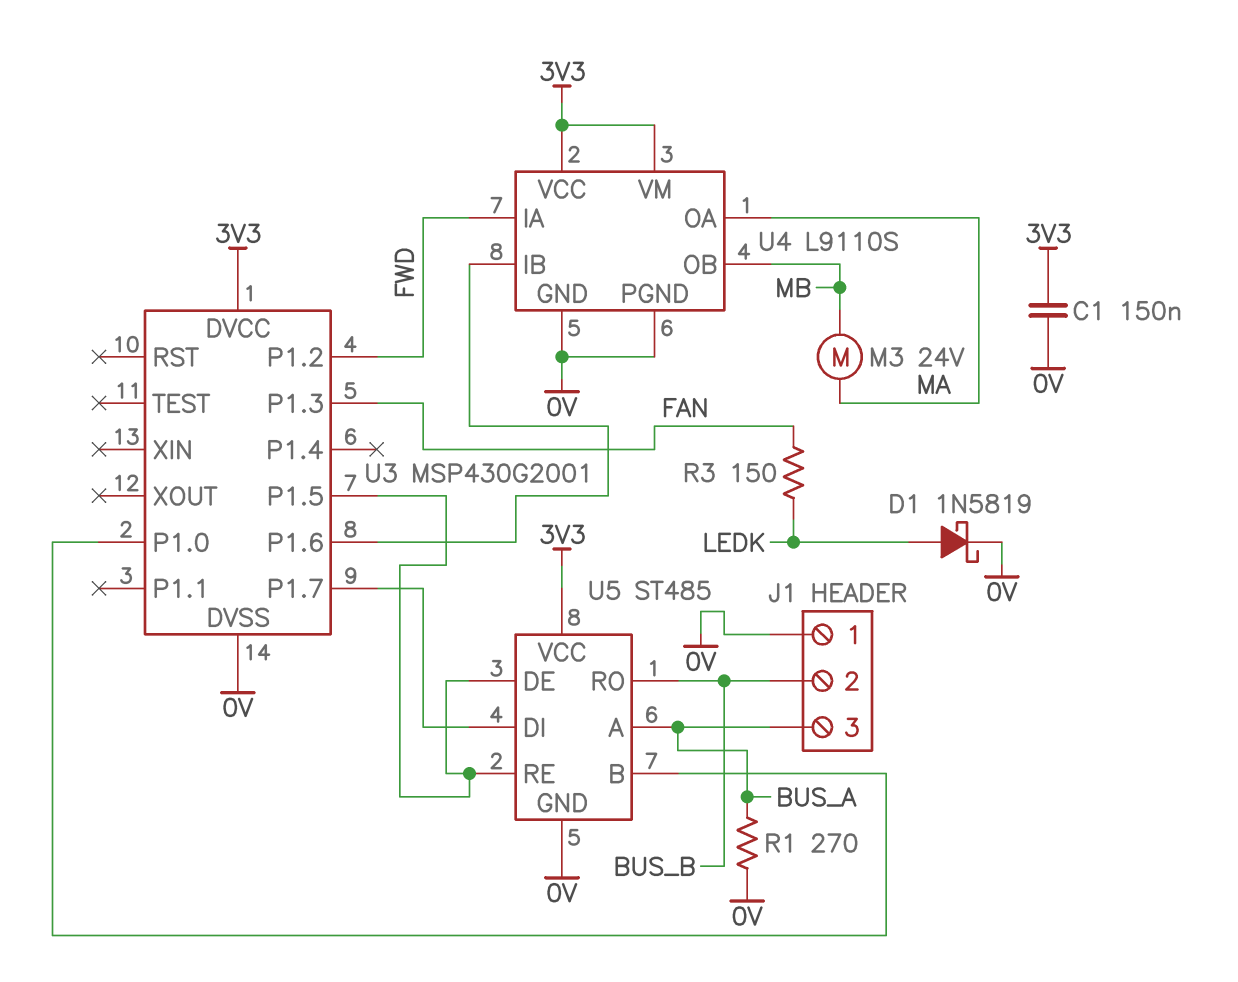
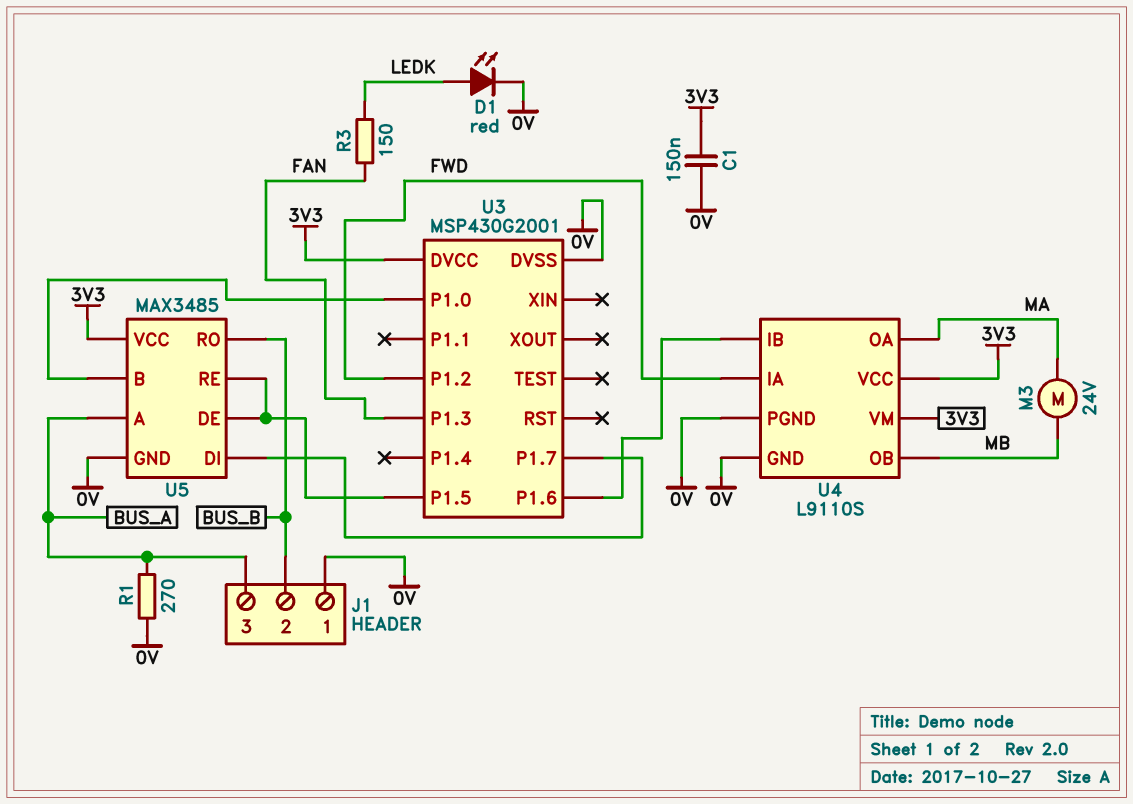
D1: schottky 1N5819 (A LEDK, K 0V) -> LED red (A LEDK, K 0V)
U5: ST485 -> MAX3485

